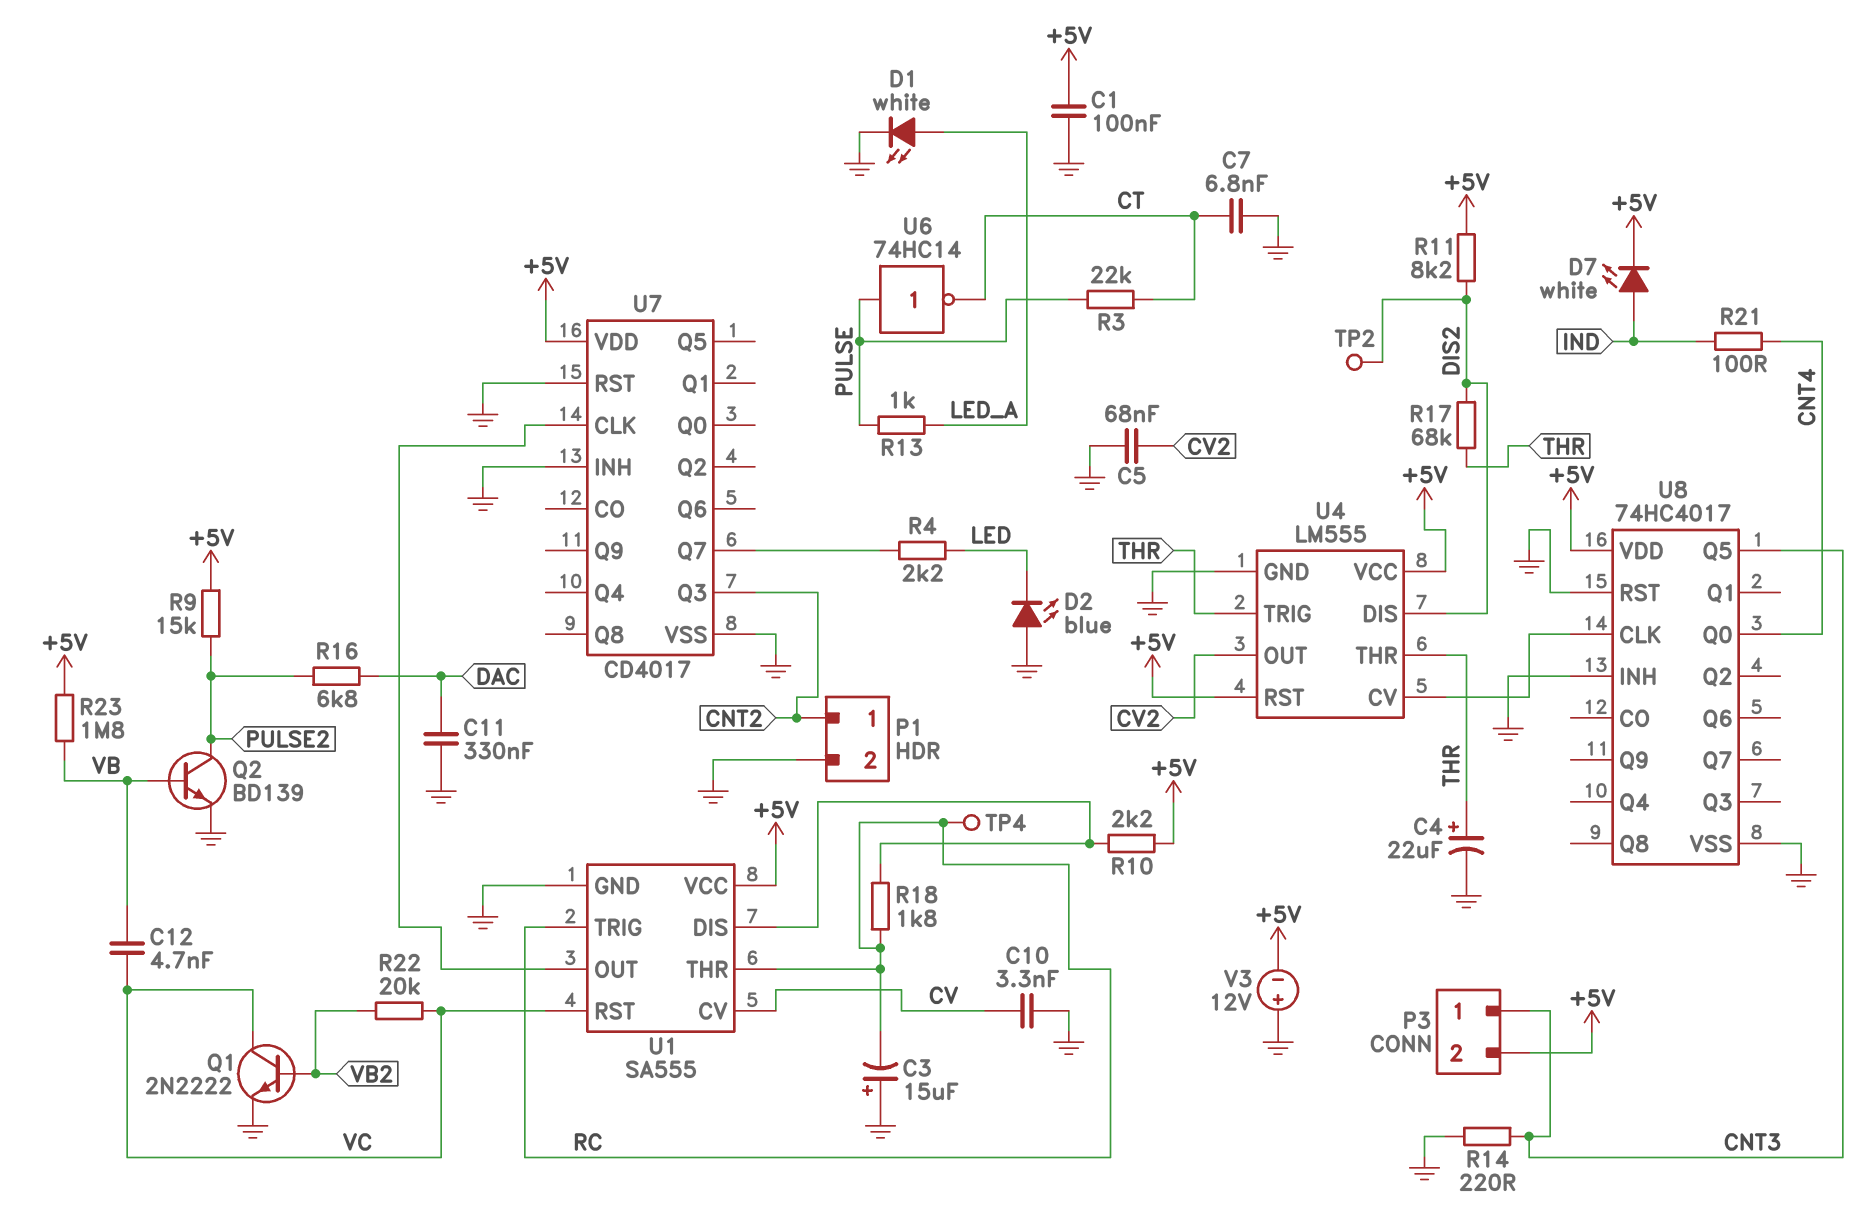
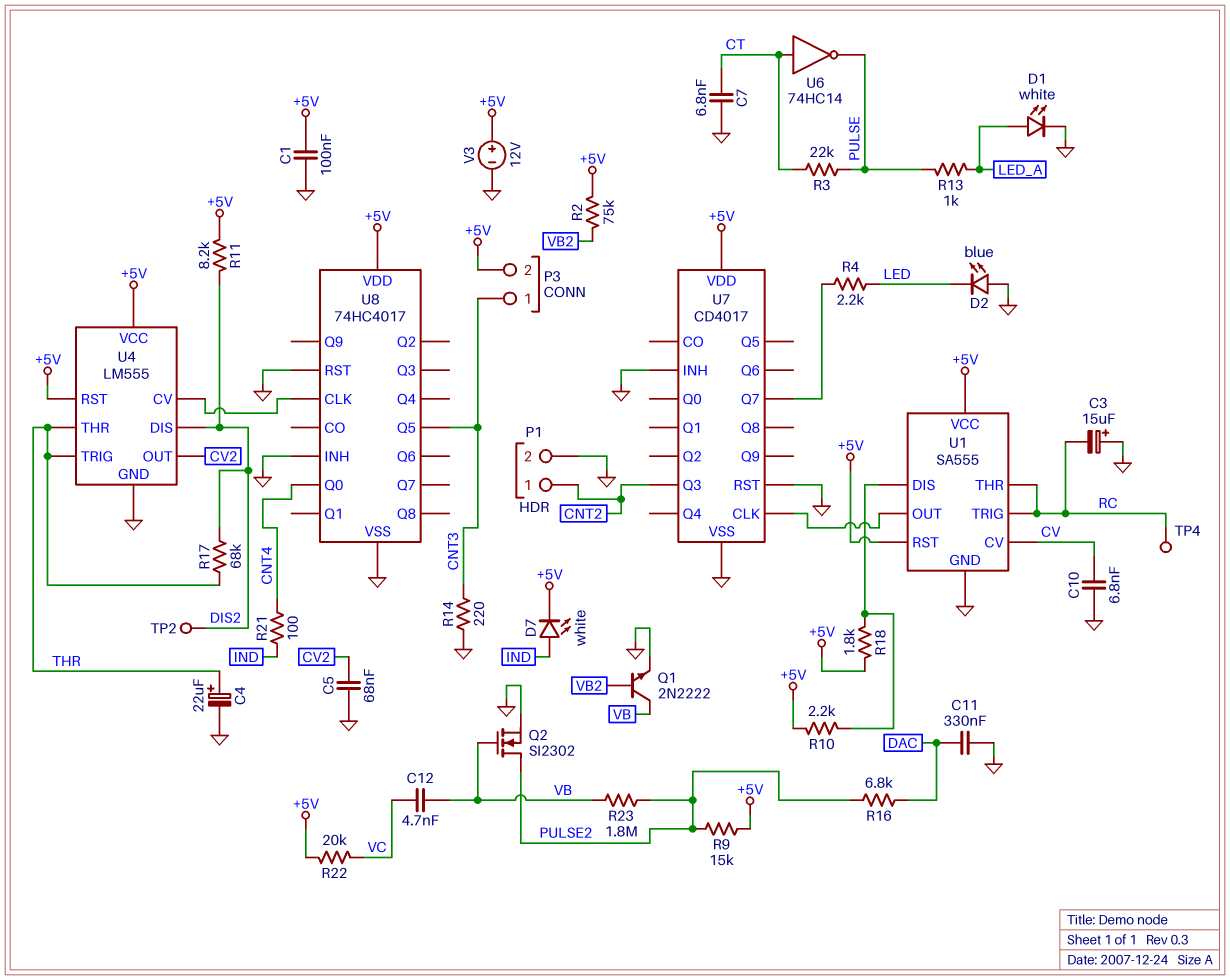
C10: 3.3nF (CV, GND) -> 6.8nF (CV, GND)
Q1: NPN 2N2222 (B VB2, C VC, E GND) -> NPN 2N2222 (B VB2, C VB, E GND)
Q2: NPN BD139 (B VB, C PULSE2, E GND) -> NMOS SI2302 (G VB, D PULSE2, S GND)
R2: none -> 75k (+5V, VB2)
R18: 1.8k (RC, U1/DIS) -> 1.8k (+5V, U1/DIS)
R22: 20k (VB2, VC) -> 20k (+5V, VC)
R23: 1.8M (+5V, VB) -> 1.8M (PULSE2, VB)
U1 pin RST: VC -> +5V
U6: NOT 74HC14 (in PULSE, out CT) -> NOT 74HC14 (in CT, out PULSE)
V3: 12V (plus GND, minus +5V) -> 12V (plus +5V, minus GND)

